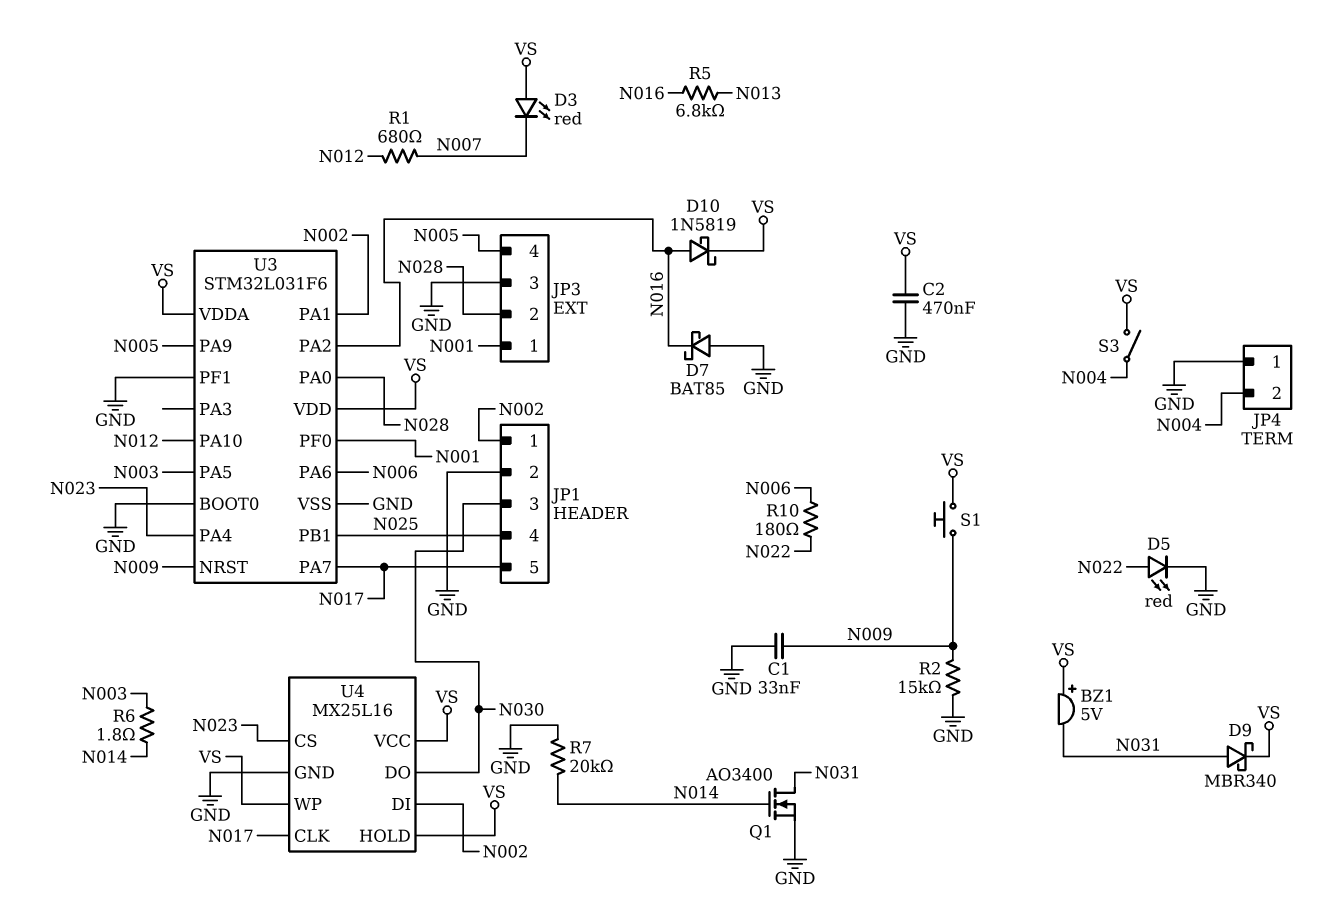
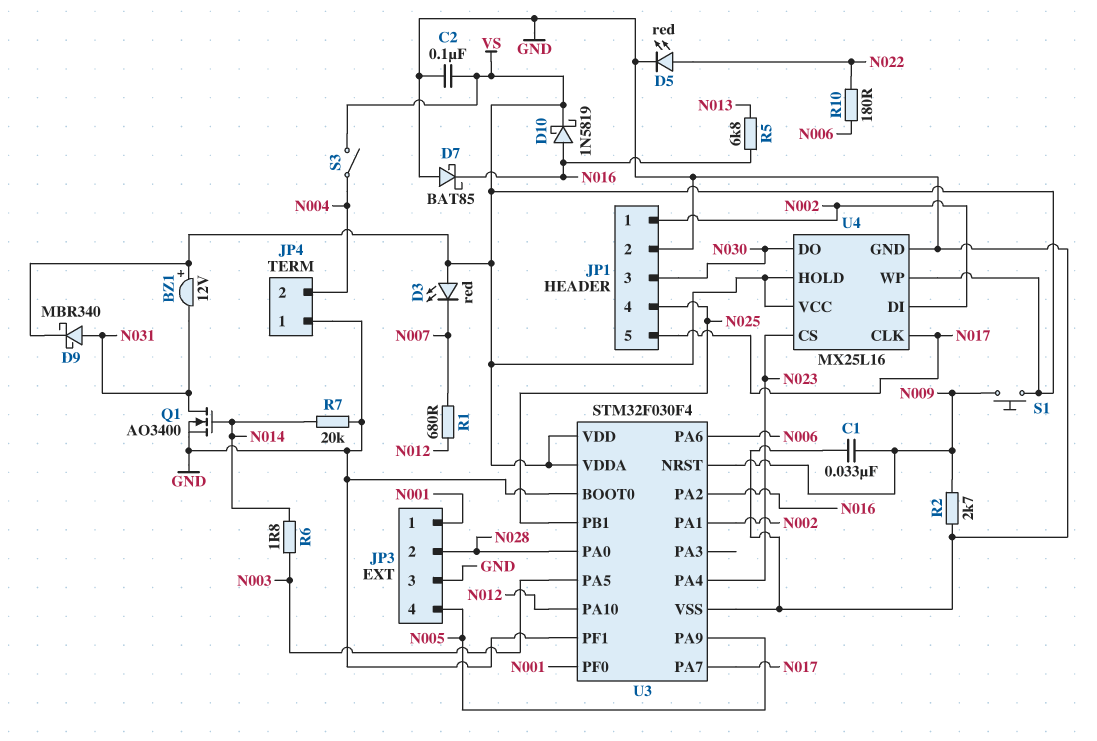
BZ1: buzzer 5V (plus VS, minus N031) -> buzzer 12V (plus VS, minus N031)
C2: 470nF (GND, VS) -> 100nF (GND, VS)
R2: 15k (GND, N009) -> 2.7k (GND, N009)
U3: STM32L031F6 -> STM32F030F4

